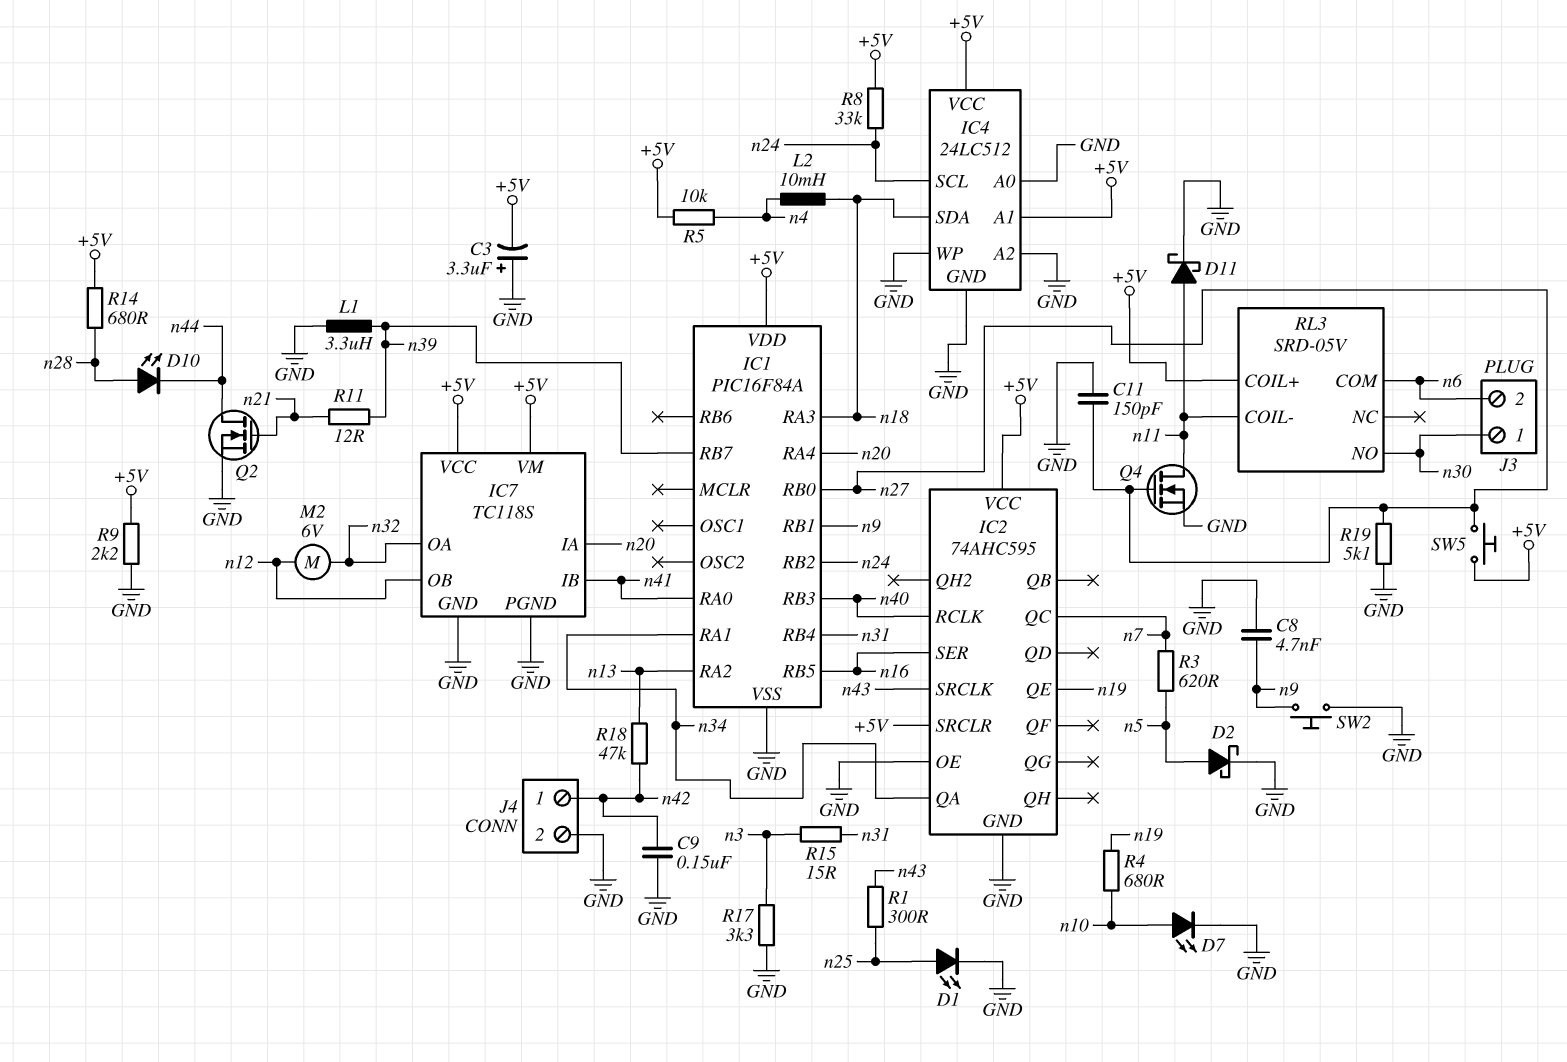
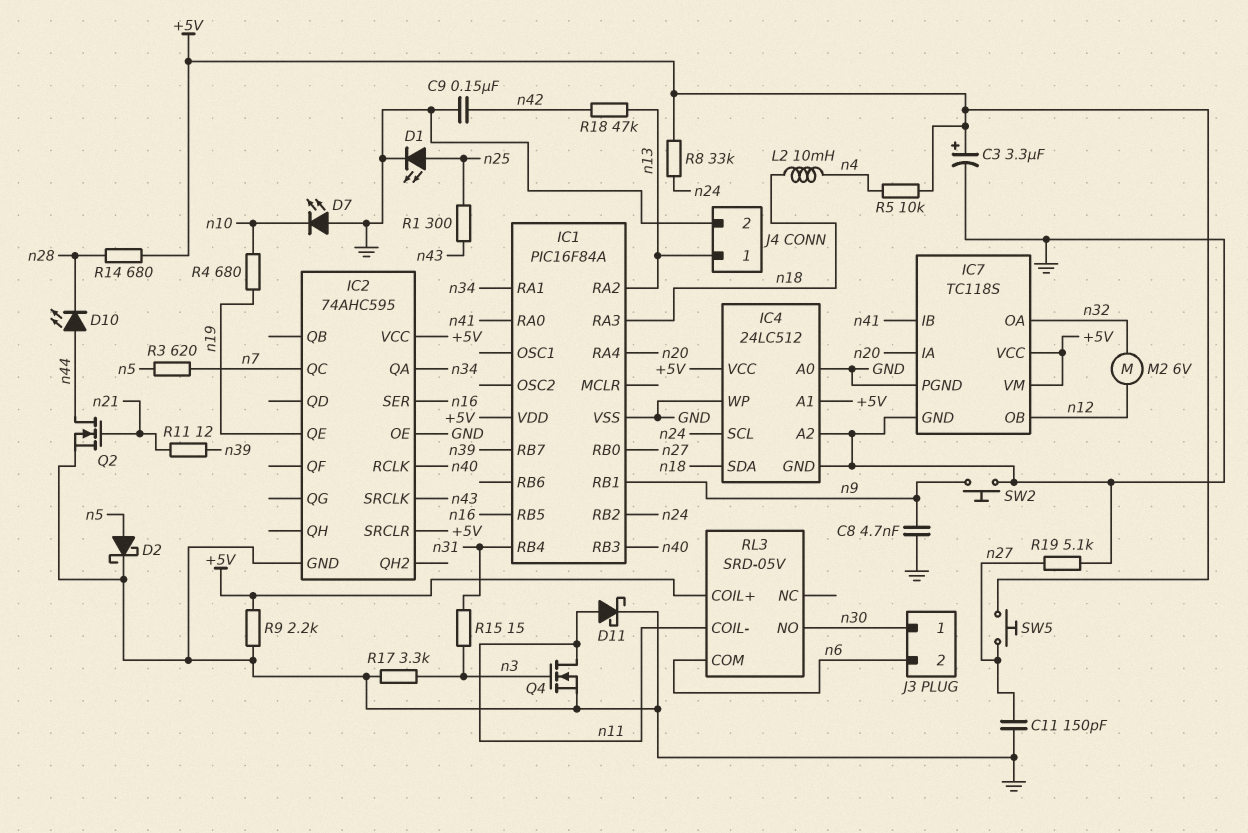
C3: 3.3uF (plus GND, minus +5V) -> 3.3uF (plus +5V, minus GND)
D7: LED (A n10, K GND) -> LED (A GND, K n10)
D10: LED (A n28, K n44) -> LED (A n44, K n28)
J4 pin 1: n42 -> n13
L1: 3.3uH (GND, n39) -> none
Q4: NMOS (G n27, D n11, S GND) -> NMOS (G n3, D n11, S GND)

